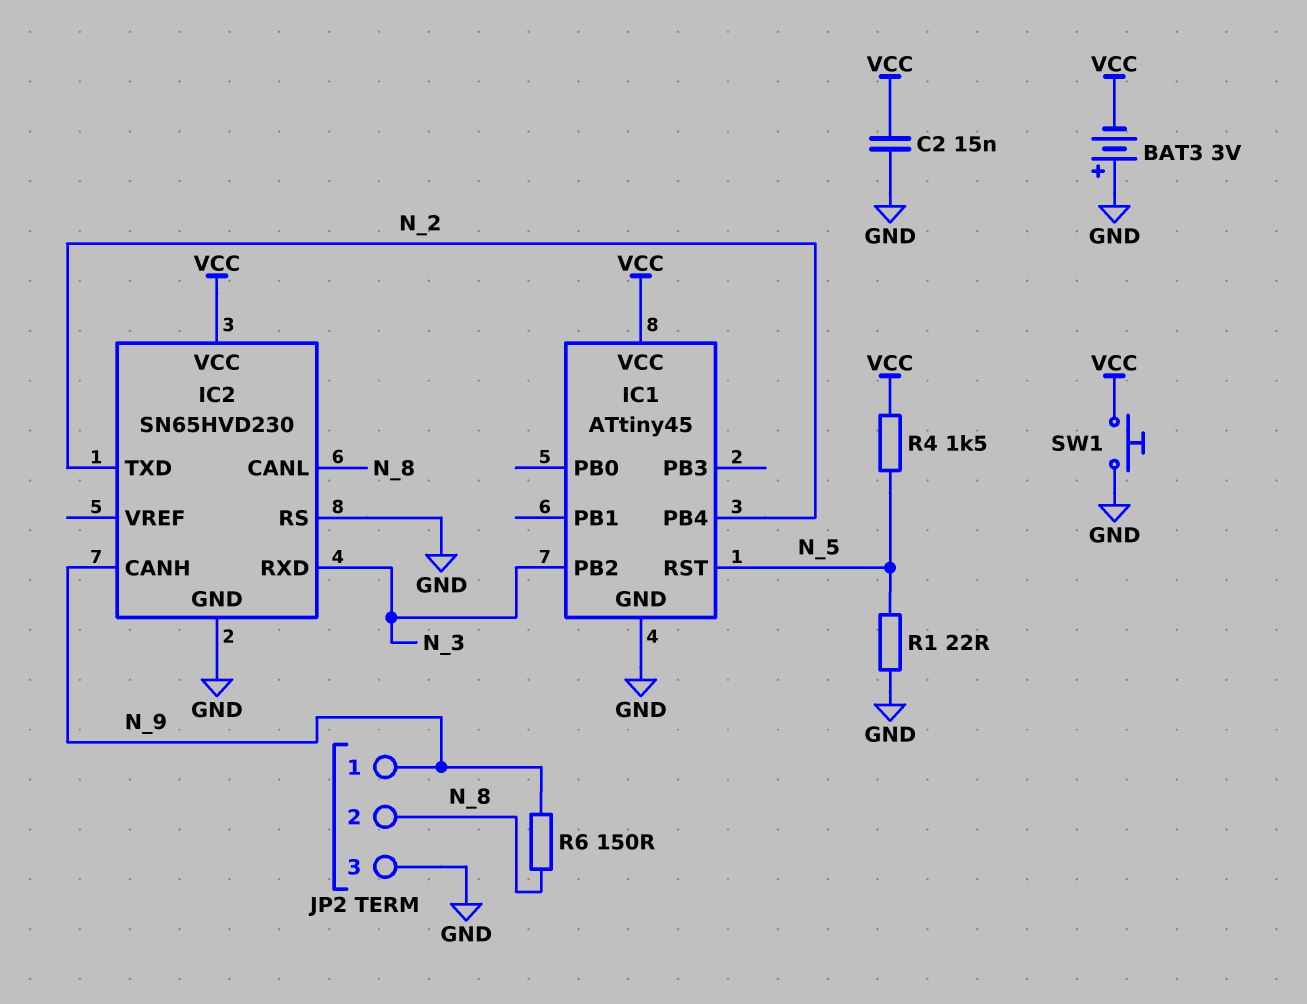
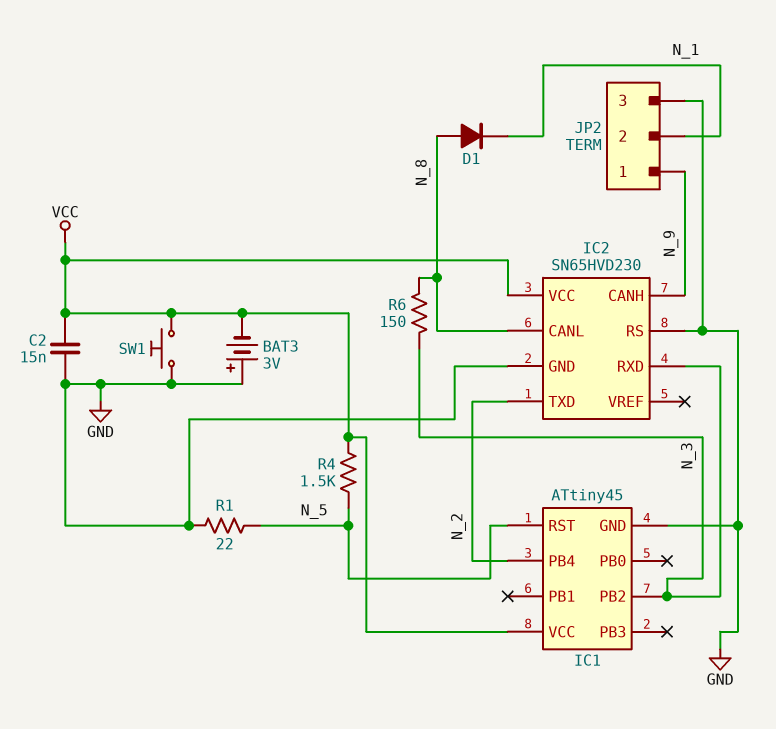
D1: none -> diode (A N_8, K N_1)
JP2 pin 2: N_8 -> N_1
R6: 150 (N_8, N_9) -> 150 (N_3, N_8)

